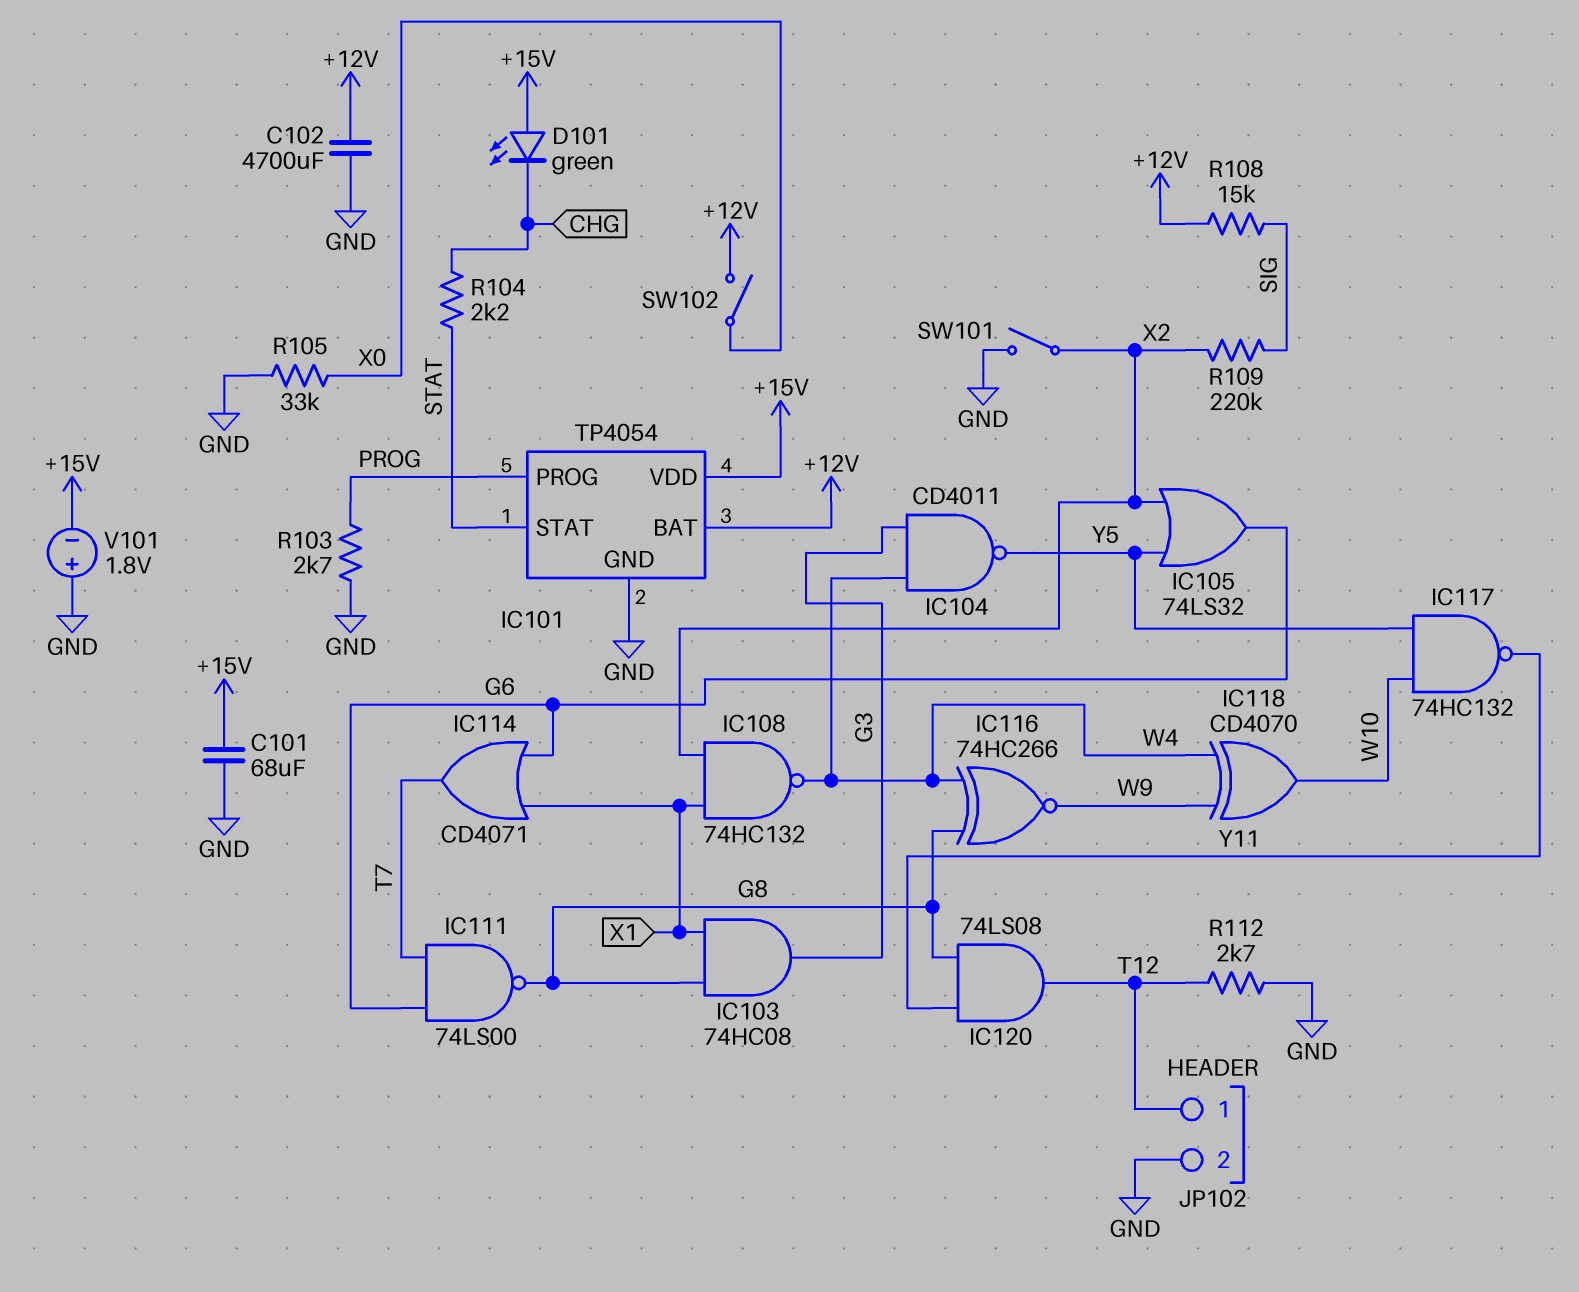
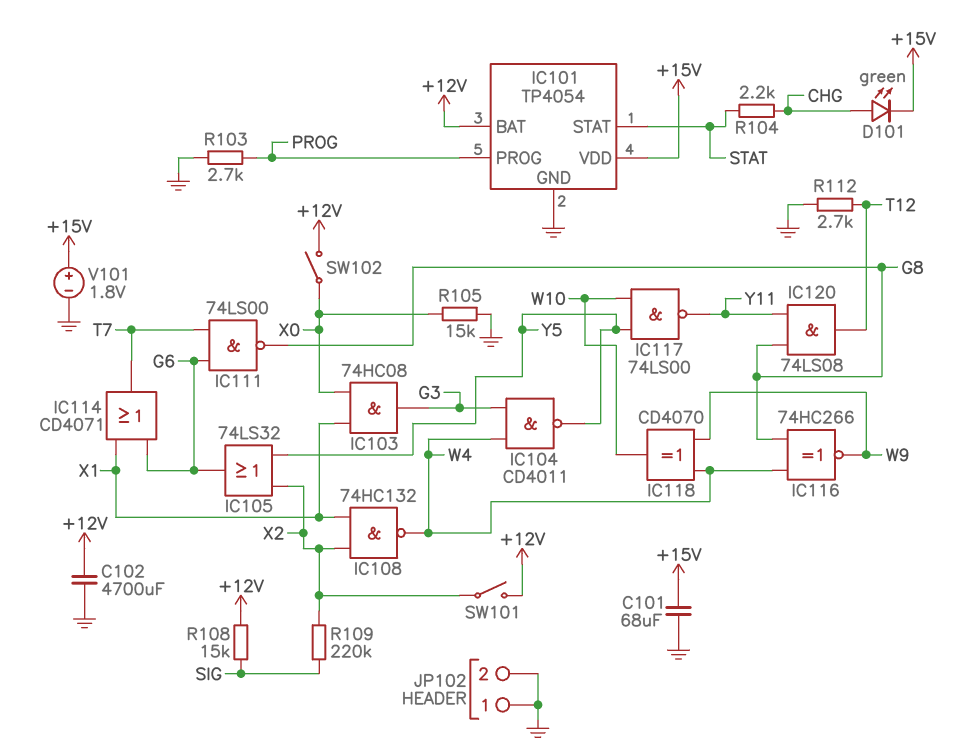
D101: LED green (A +15V, K CHG) -> LED green (A CHG, K +15V)
IC103: AND 74HC08 (in G8, in X1, out G3) -> AND 74HC08 (in X0, in X1, out G3)
IC117: NAND 74HC132 (in W10, in Y5, out Y11) -> NAND 74LS00 (in W10, in Y5, out Y11)
JP102 pin 1: T12 -> GND
R105: 33k (GND, X0) -> 15k (GND, X0)
SW101: switch (GND, X2) -> switch (+12V, X2)
V101: 1.8V (plus GND, minus +15V) -> 1.8V (plus +15V, minus GND)

